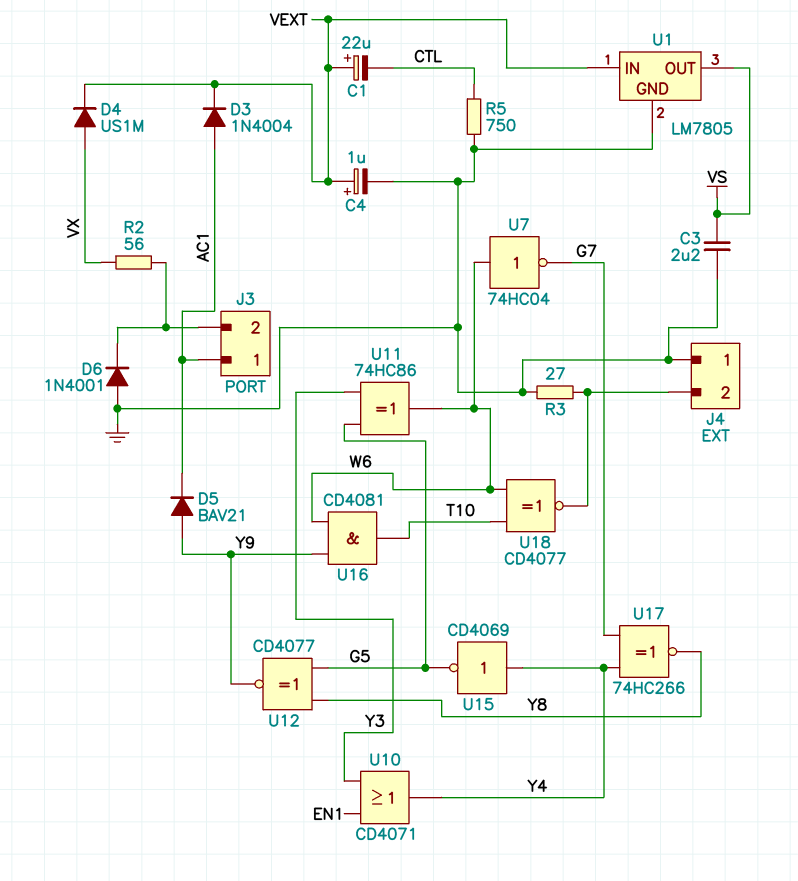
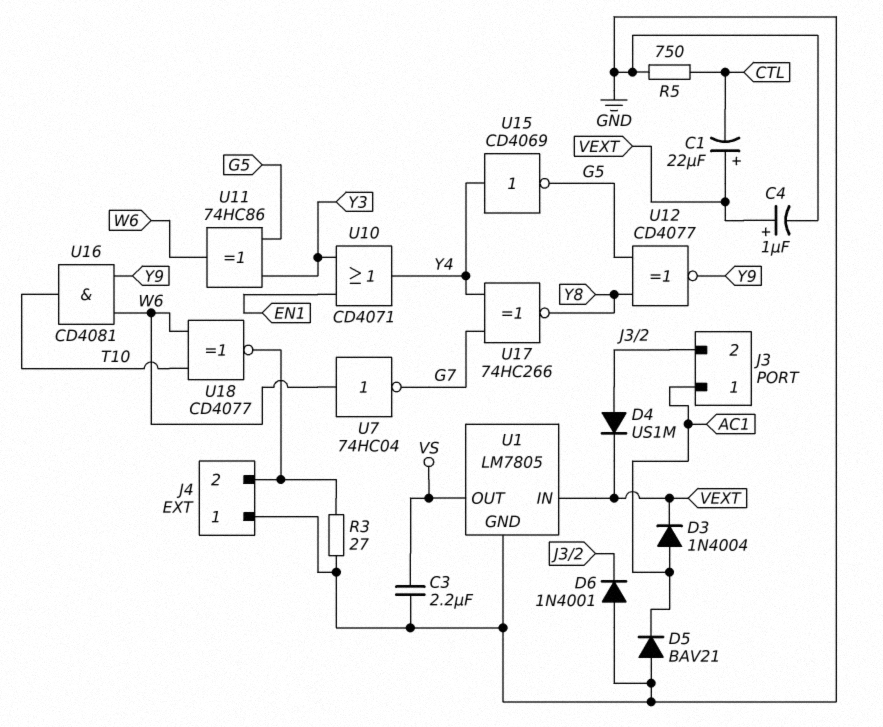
D4: diode US1M (A VX, K VEXT) -> diode US1M (A J3/2, K VEXT)
D5: diode BAV21 (A Y9, K AC1) -> diode BAV21 (A GND, K AC1)
R2: 56 (J3/2, VX) -> none

